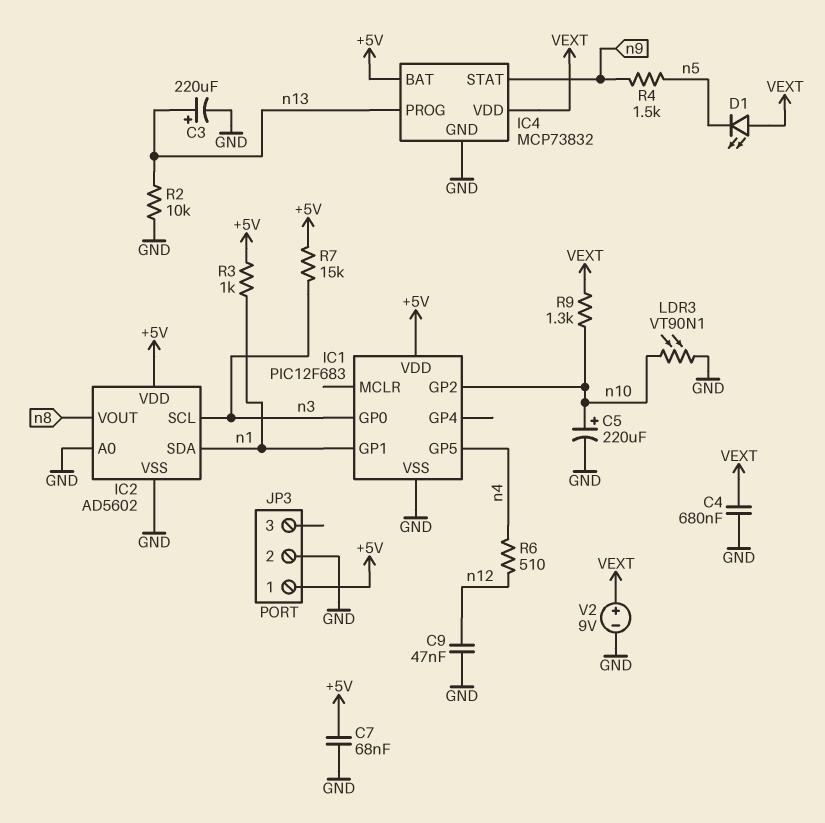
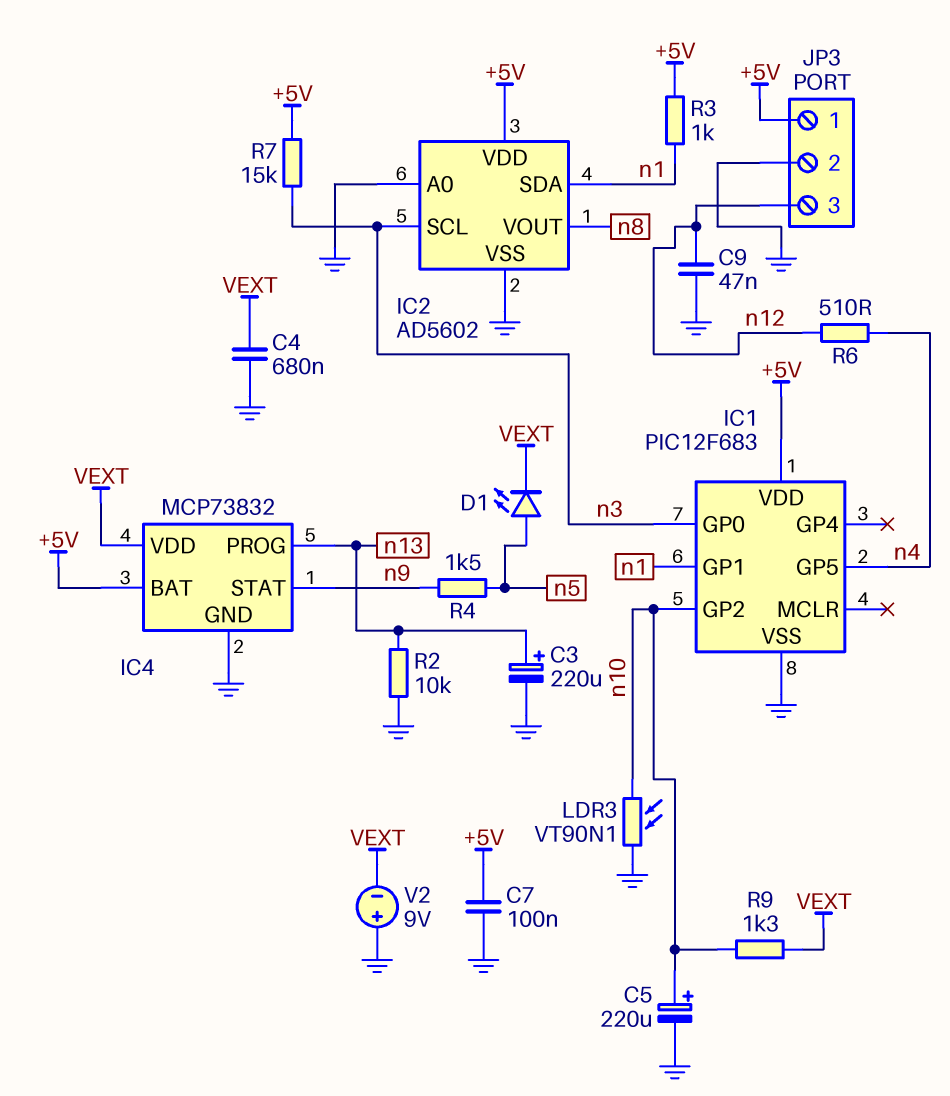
C7: 68nF (+5V, GND) -> 100nF (+5V, GND)
D1: LED (A VEXT, K n5) -> LED (A n5, K VEXT)
JP3 pin 3: none -> n12
V2: 9V (plus VEXT, minus GND) -> 9V (plus GND, minus VEXT)

